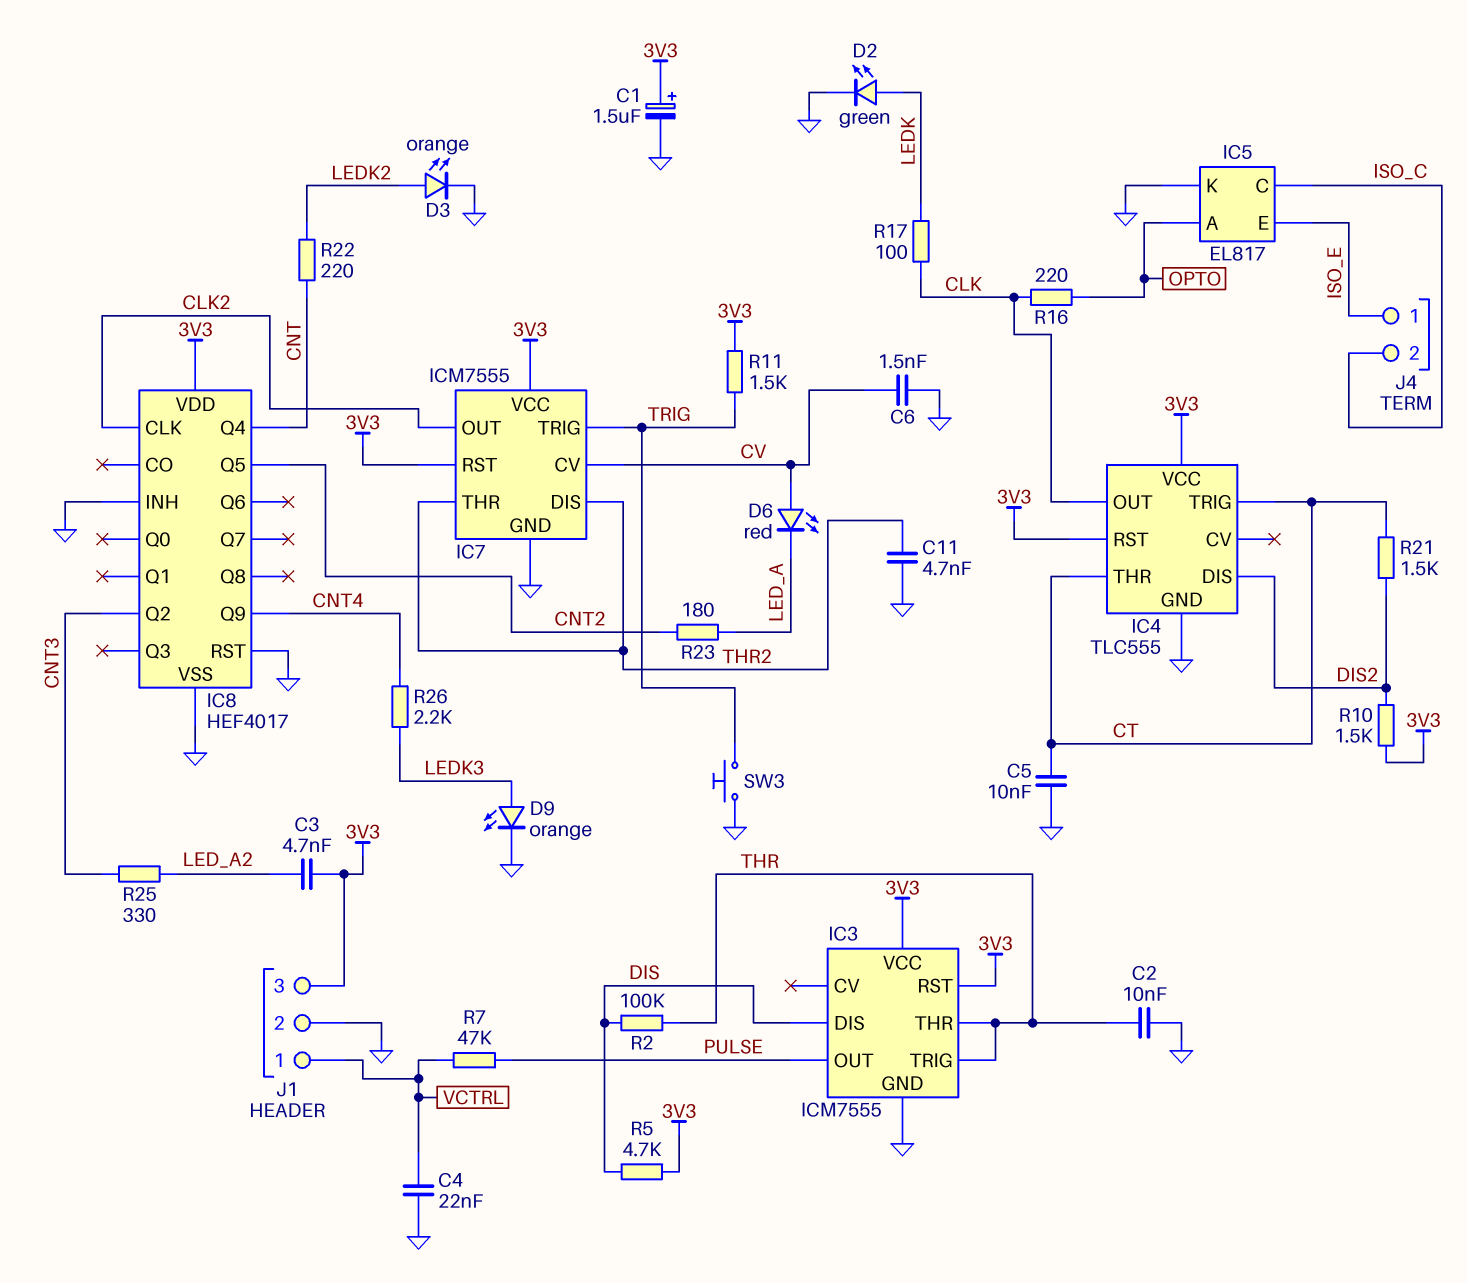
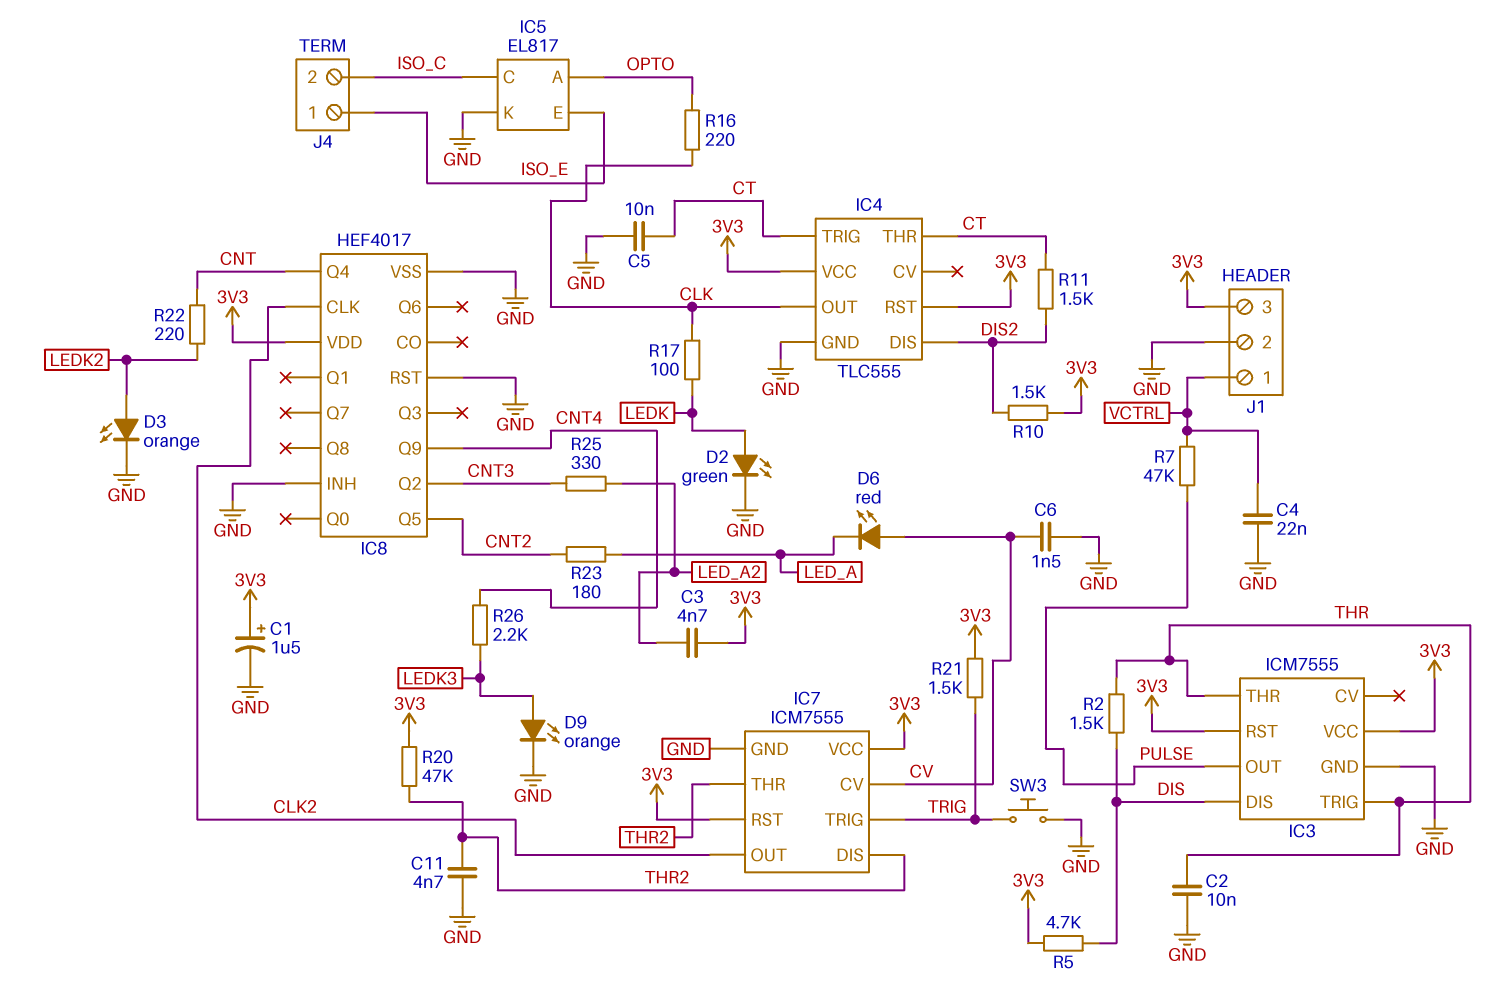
R2: 100k (DIS, THR) -> 1.5k (DIS, THR)
R11: 1.5k (3V3, TRIG) -> 1.5k (CT, DIS2)
R20: none -> 47k (3V3, THR2)
R21: 1.5k (CT, DIS2) -> 1.5k (3V3, TRIG)

